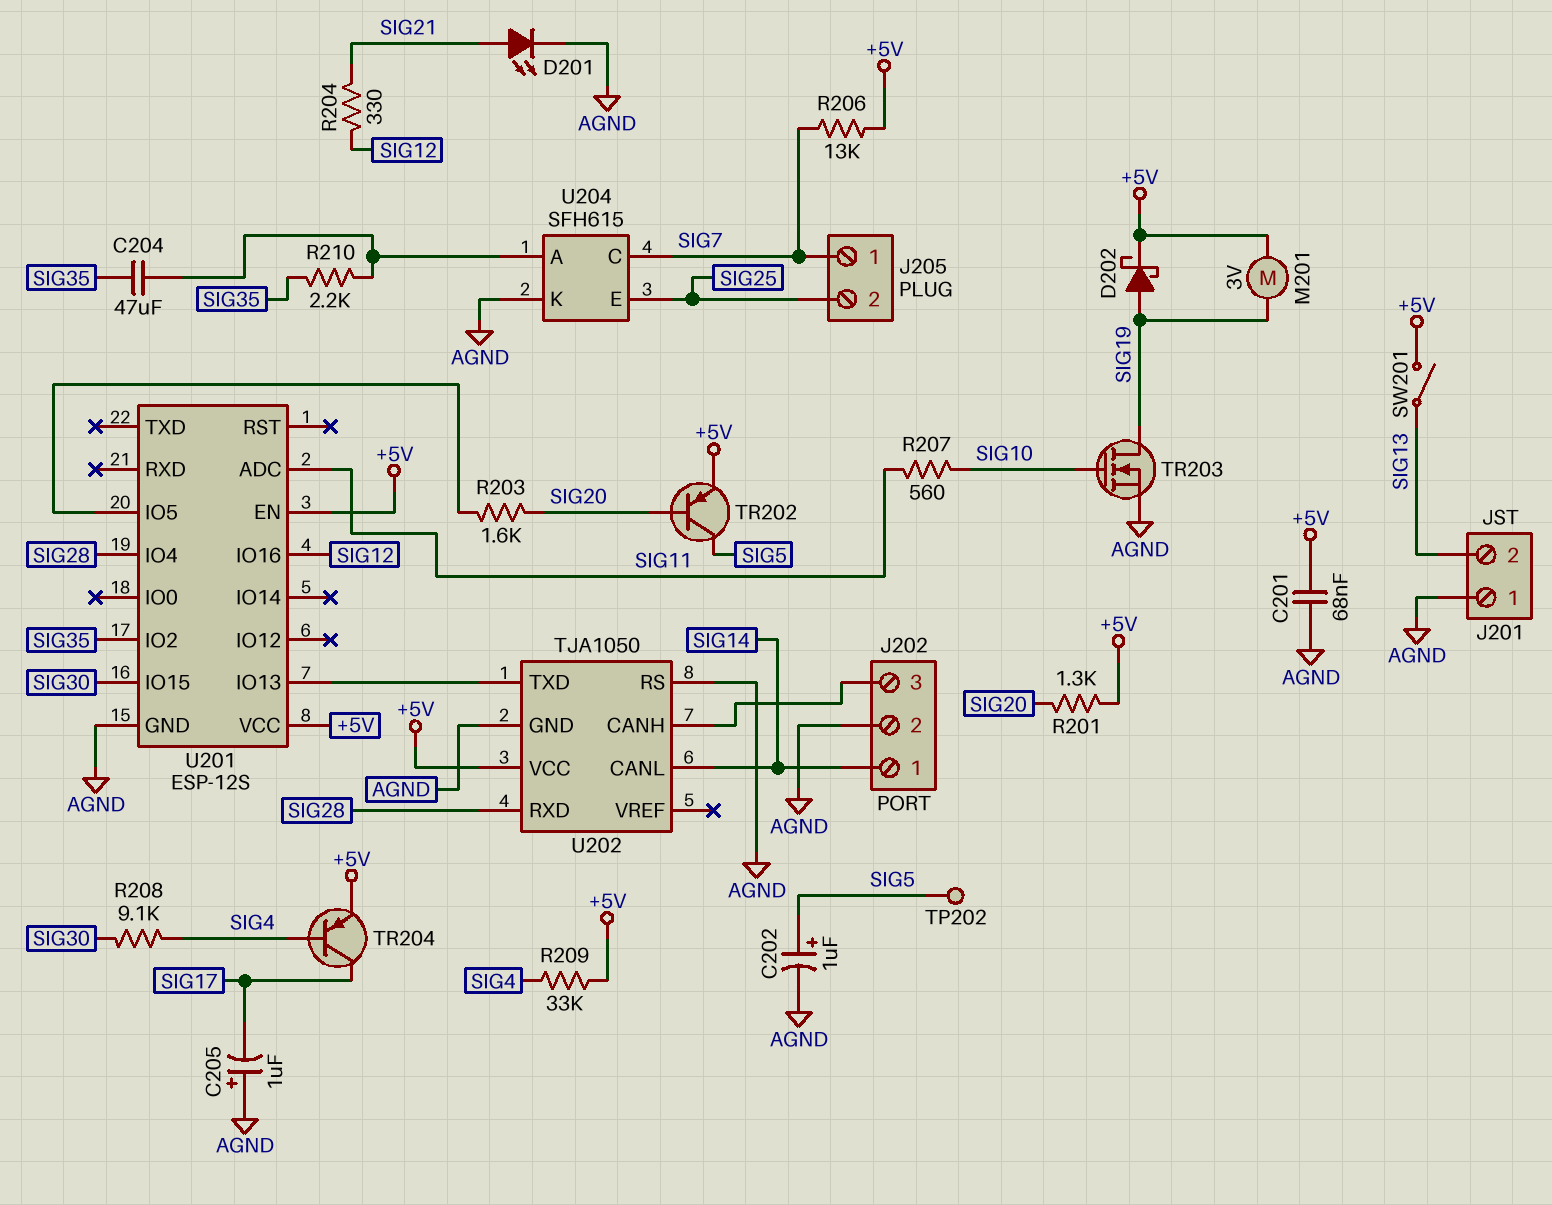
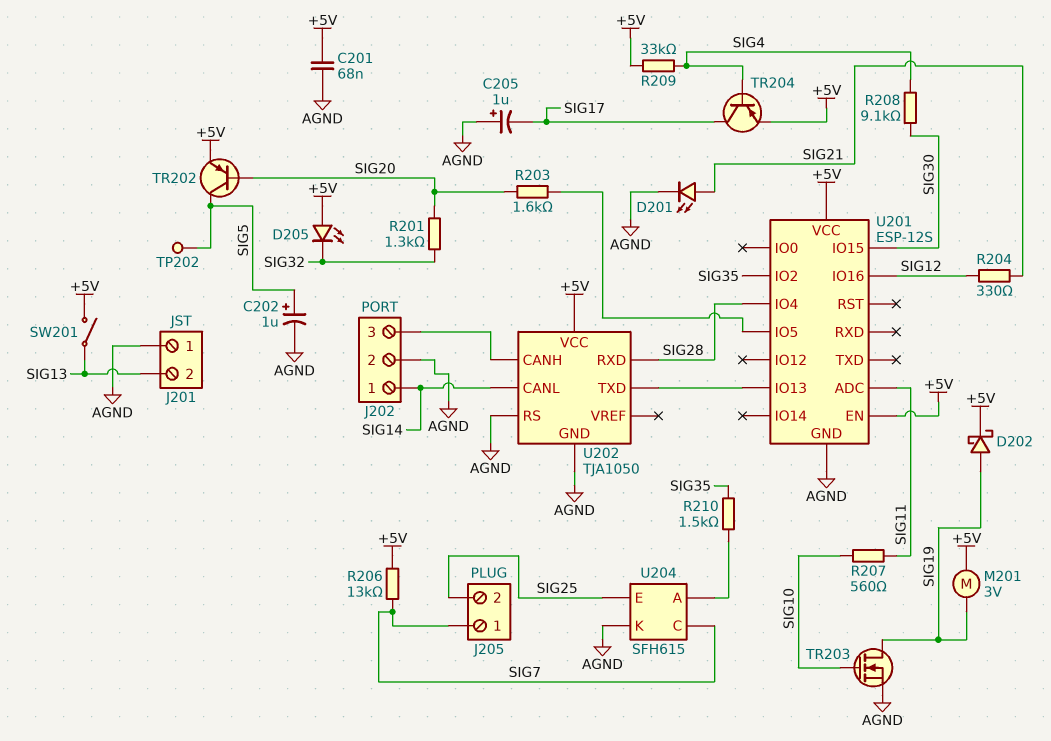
C204: 47uF (SIG35, U204/A) -> none
D205: none -> LED (A +5V, K SIG32)
R201: 1.3k (+5V, SIG20) -> 1.3k (SIG20, SIG32)
R210: 2.2k (SIG35, U204/A) -> 1.5k (SIG35, U204/A)

